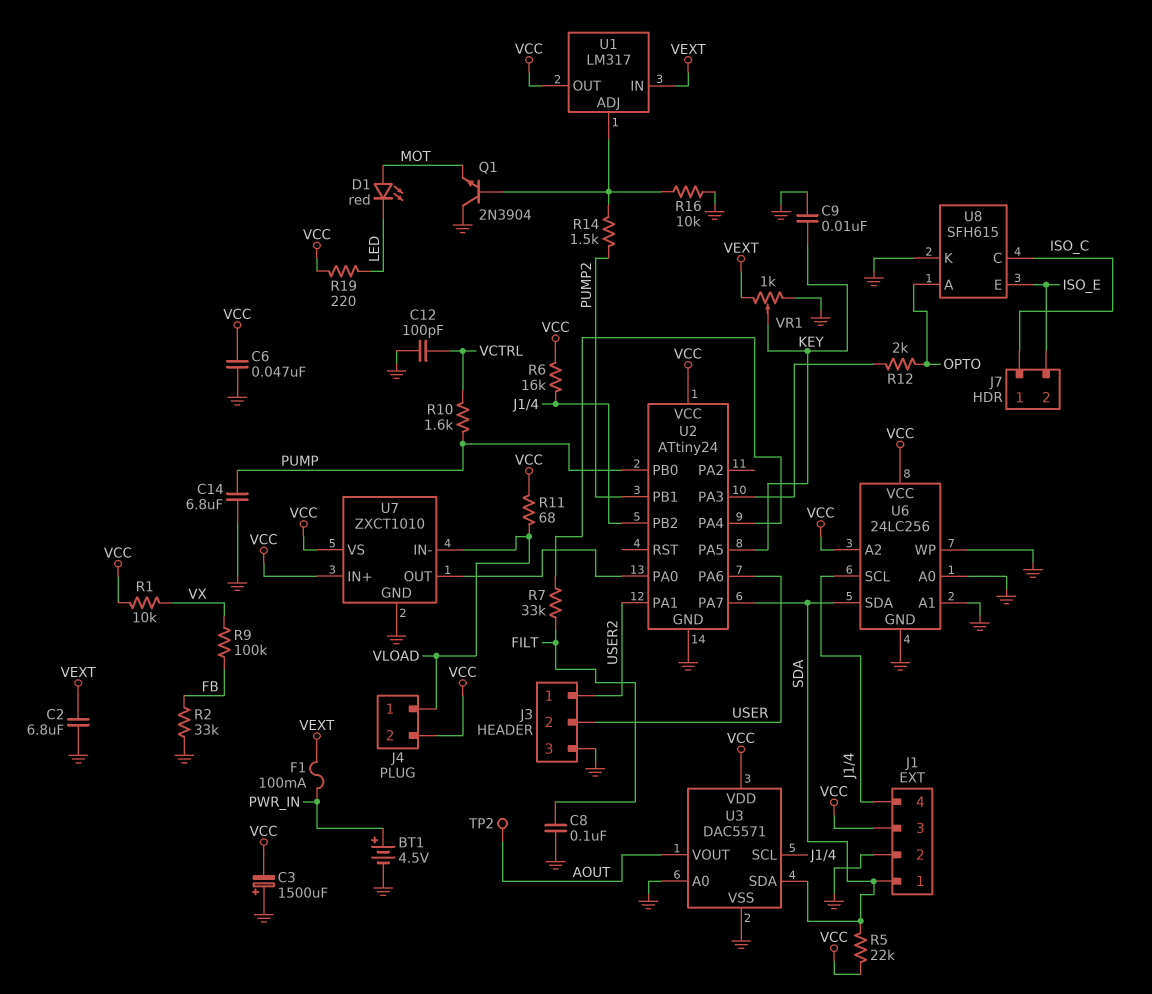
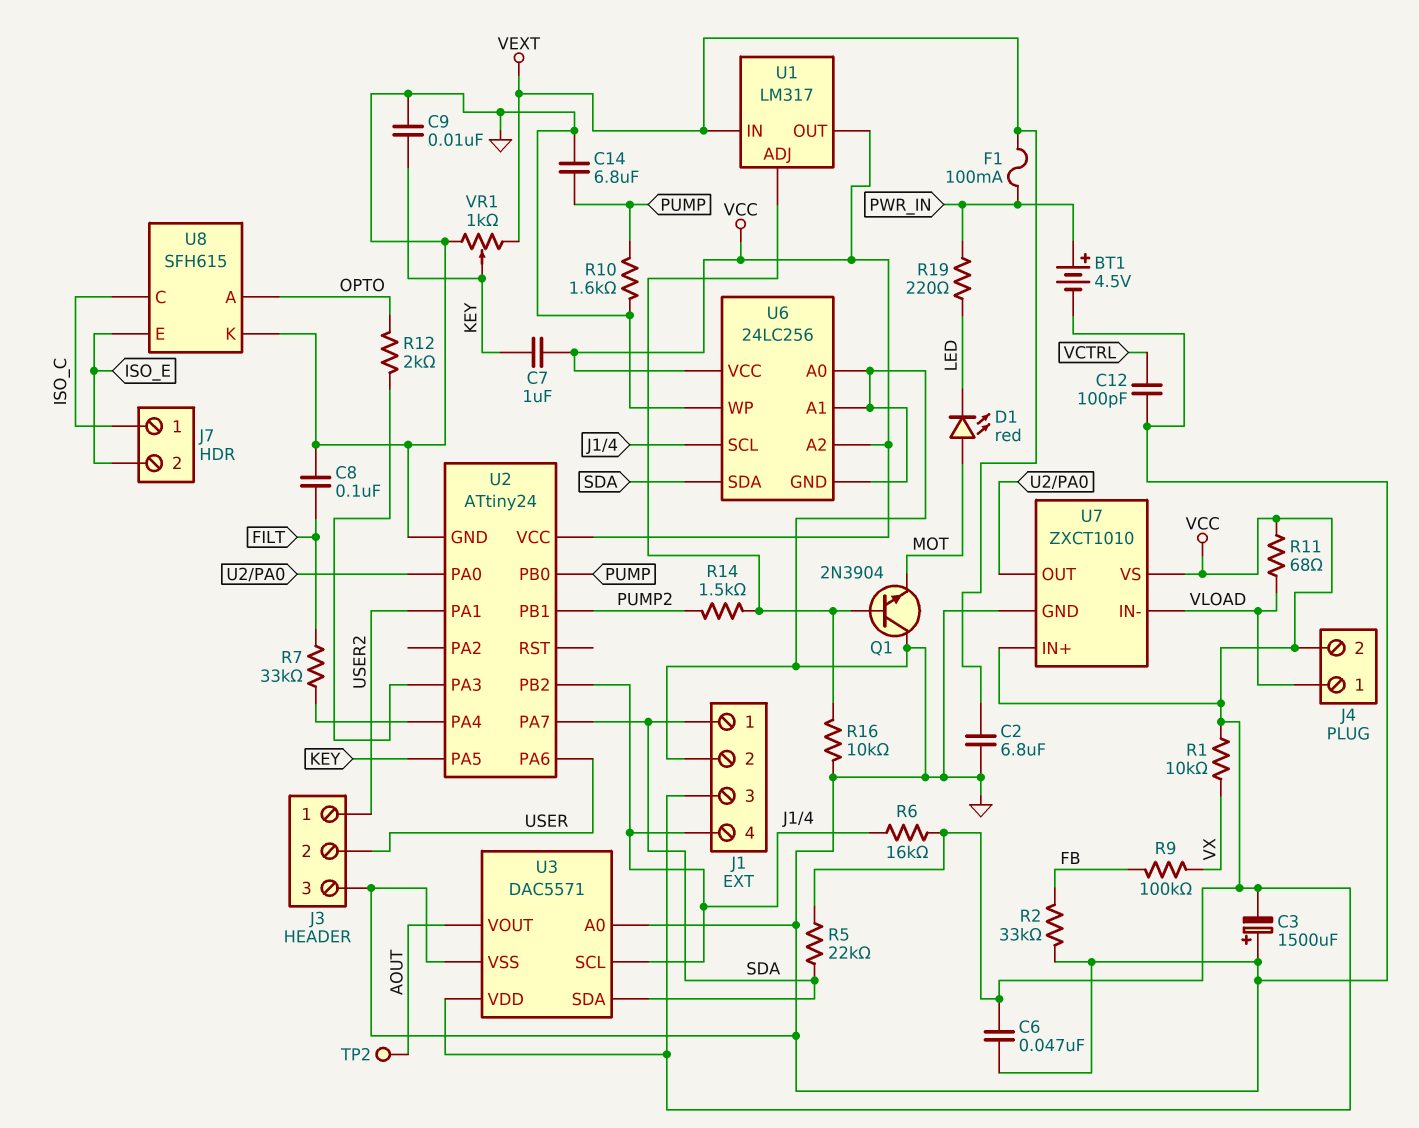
C7: none -> 1uF (KEY, VCC)
R10: 1.6k (PUMP, VCTRL) -> 1.6k (GND, PUMP)
R19: 220 (LED, VCC) -> 220 (LED, PWR_IN)

